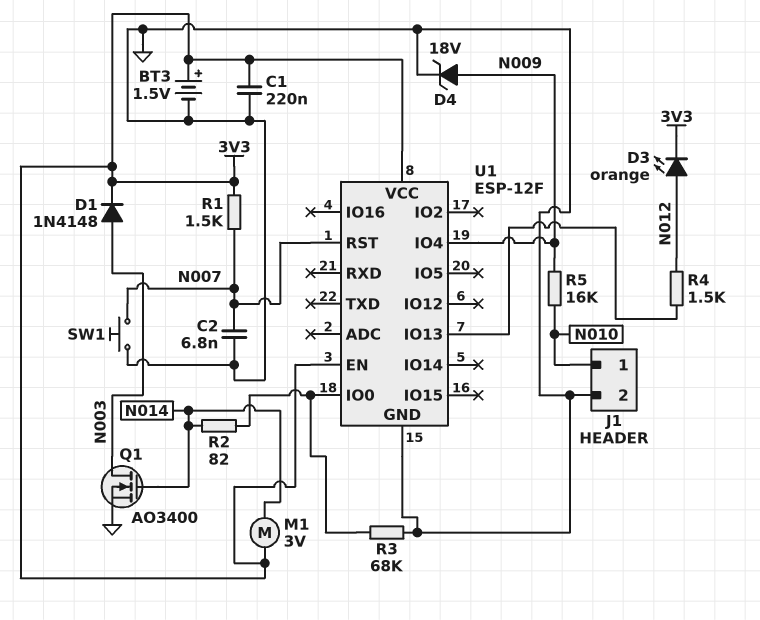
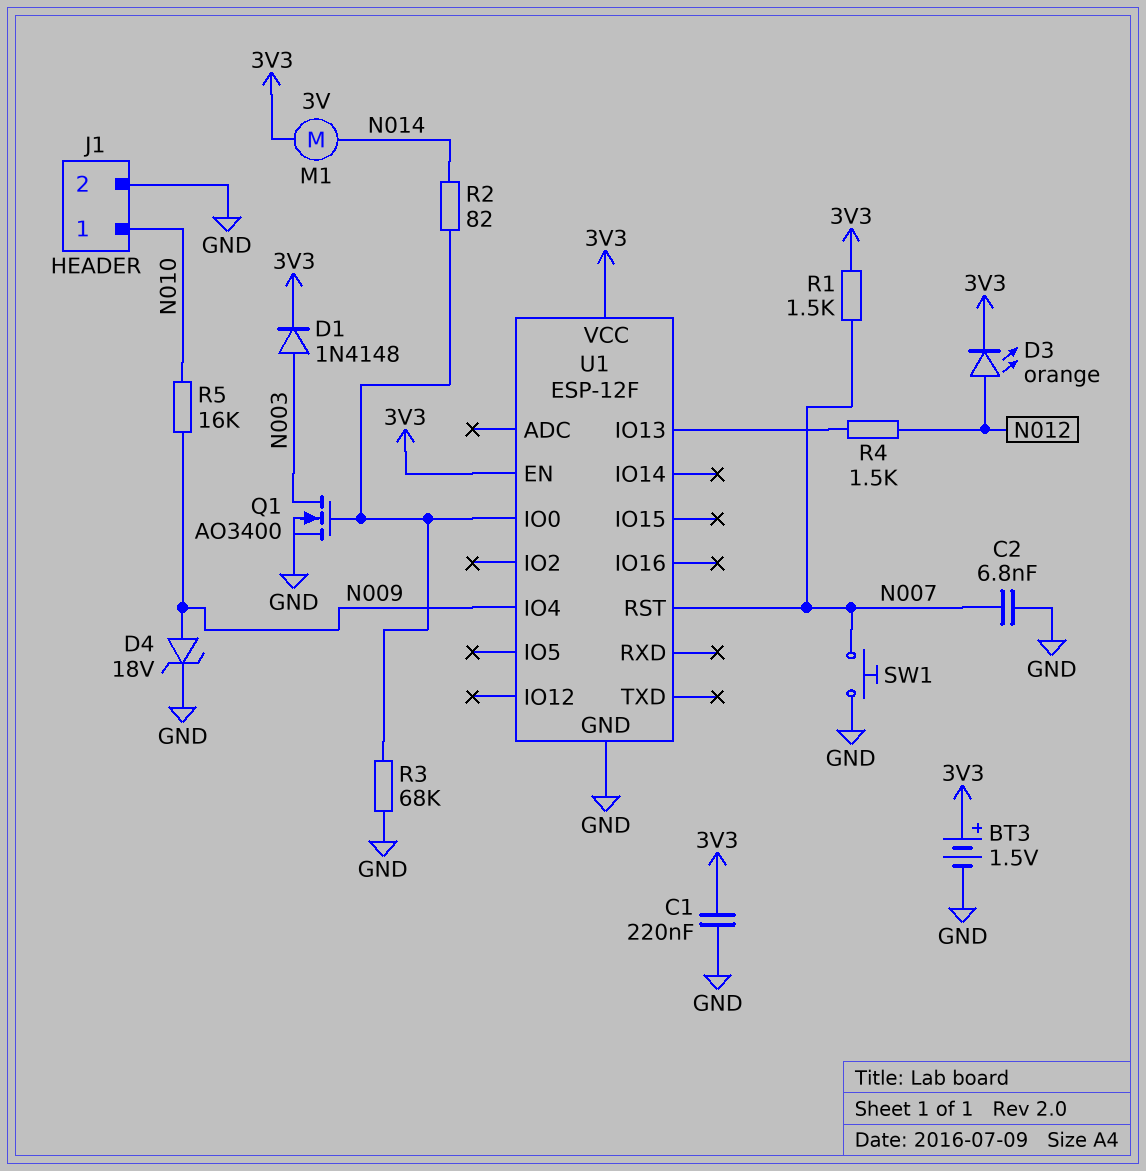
Q1: NMOS AO3400 (G N014, D N003, S GND) -> NMOS AO3400 (G U1/IO0, D N003, S GND)

